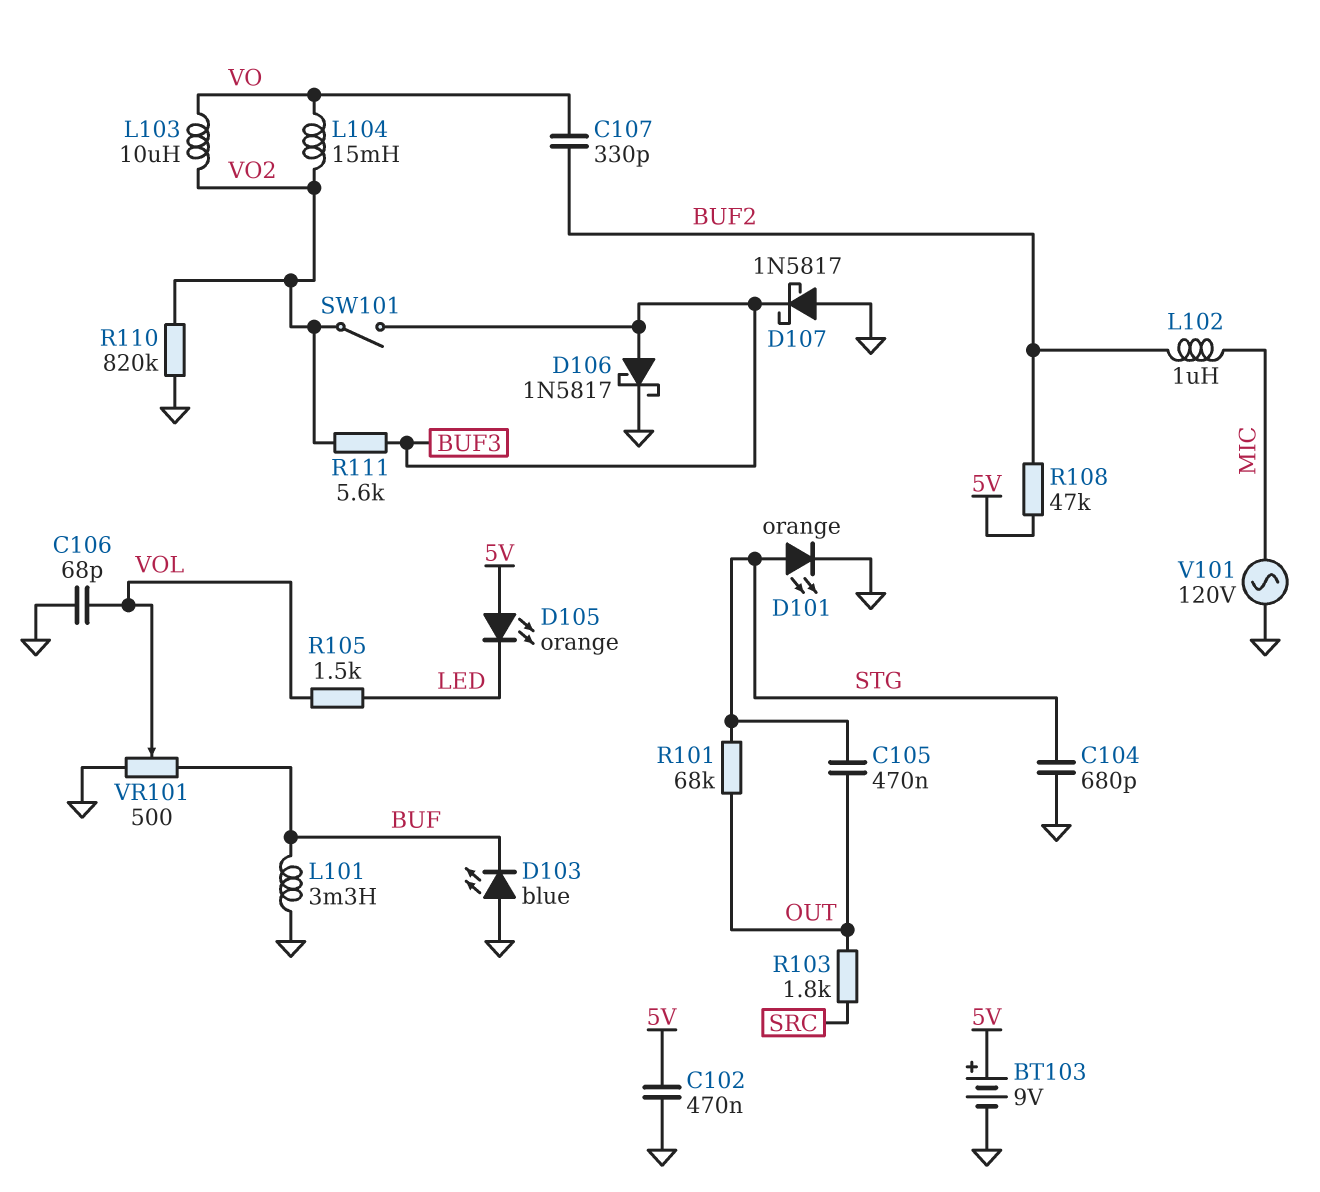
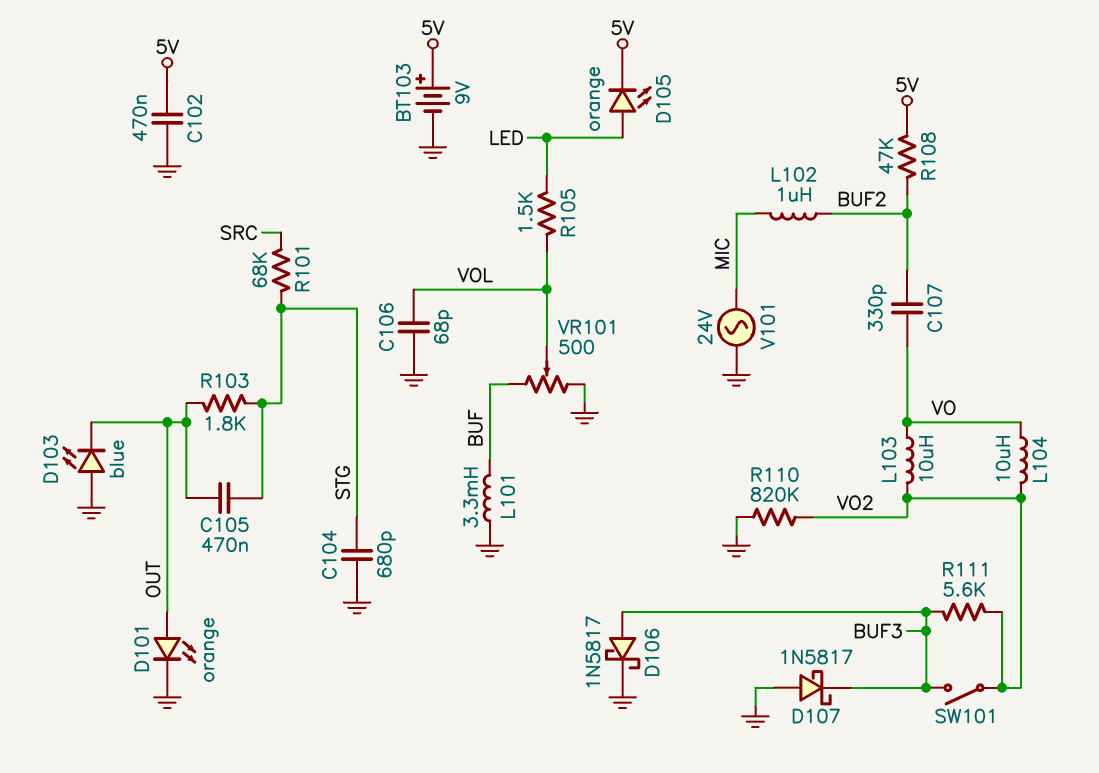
D101: LED orange (A STG, K GND) -> LED orange (A OUT, K GND)
D103: LED blue (A GND, K BUF) -> LED blue (A GND, K OUT)
D105: LED orange (A 5V, K LED) -> LED orange (A LED, K 5V)
L104: 15mH (VO, VO2) -> 10uH (VO, VO2)
R101: 68k (OUT, STG) -> 68k (SRC, STG)
R103: 1.8k (OUT, SRC) -> 1.8k (OUT, STG)
V101: AC 120V (GND, MIC) -> AC 24V (GND, MIC)

